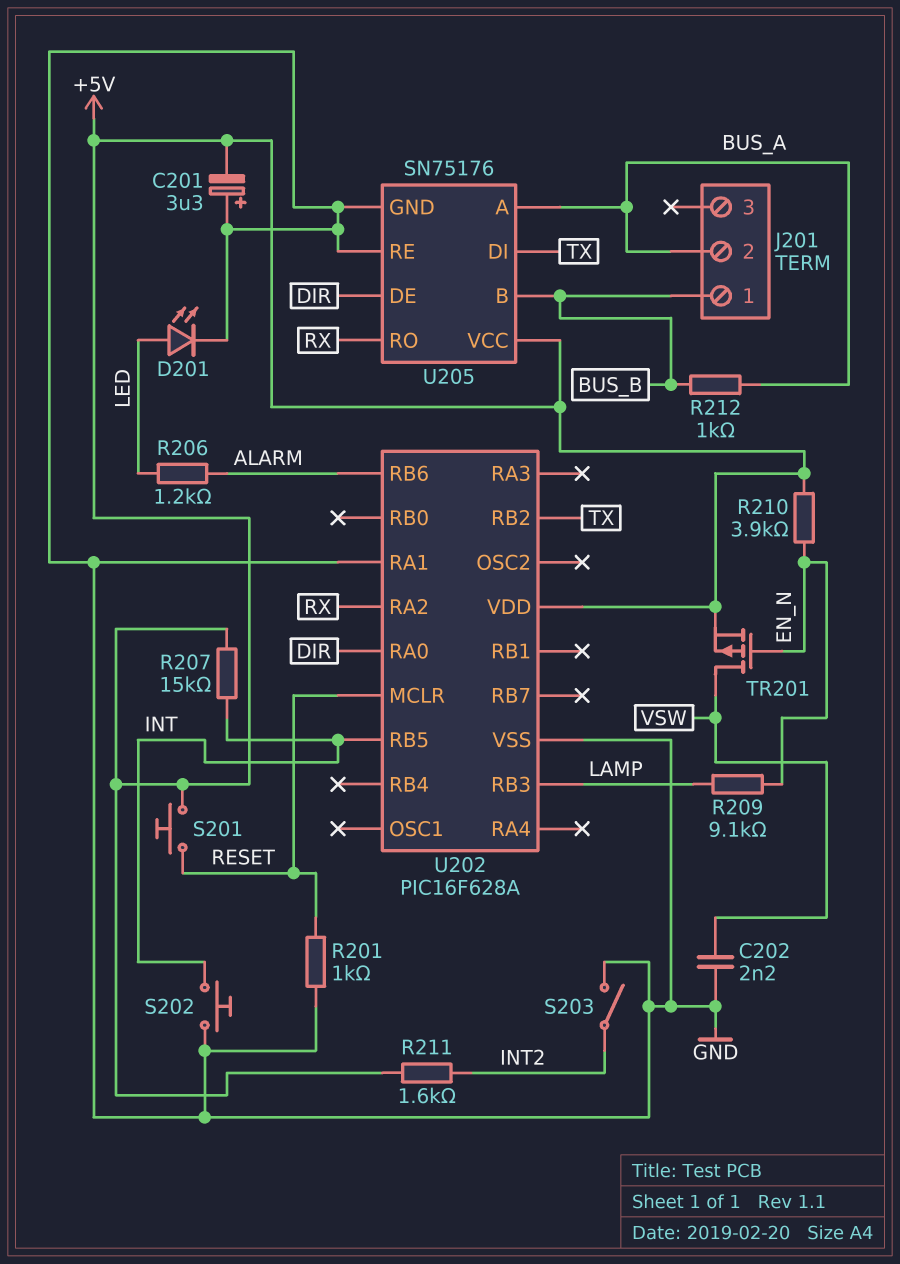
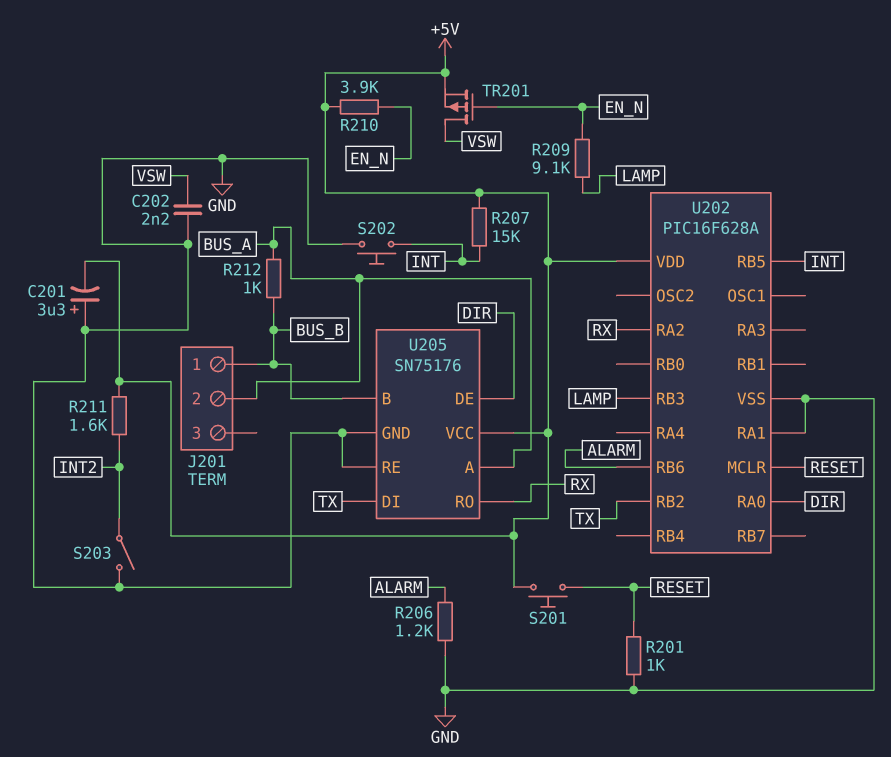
D201: LED (A LED, K GND) -> none
R206: 1.2k (ALARM, LED) -> 1.2k (ALARM, GND)

